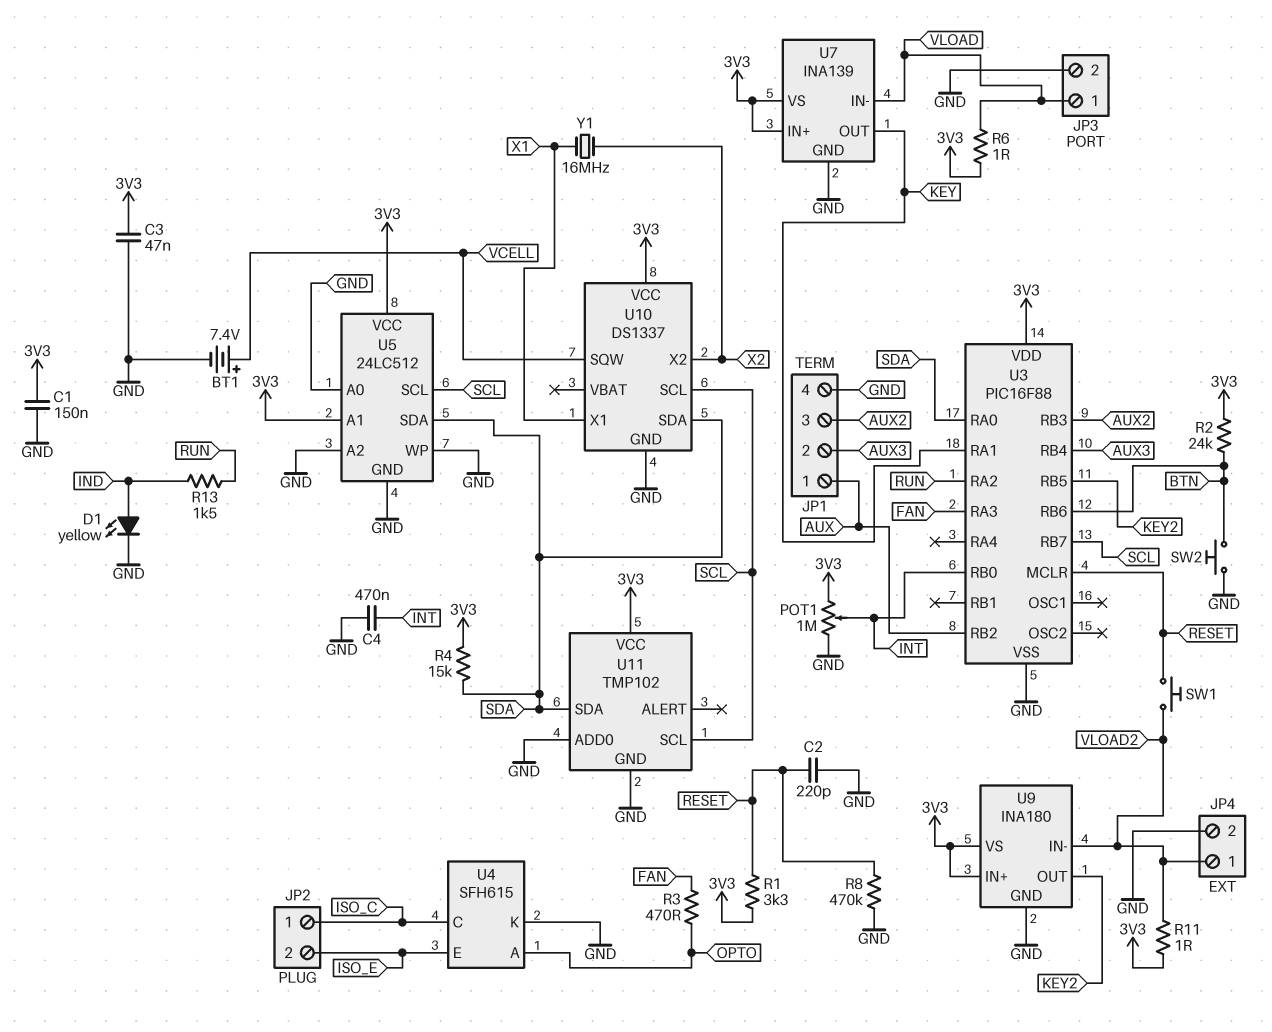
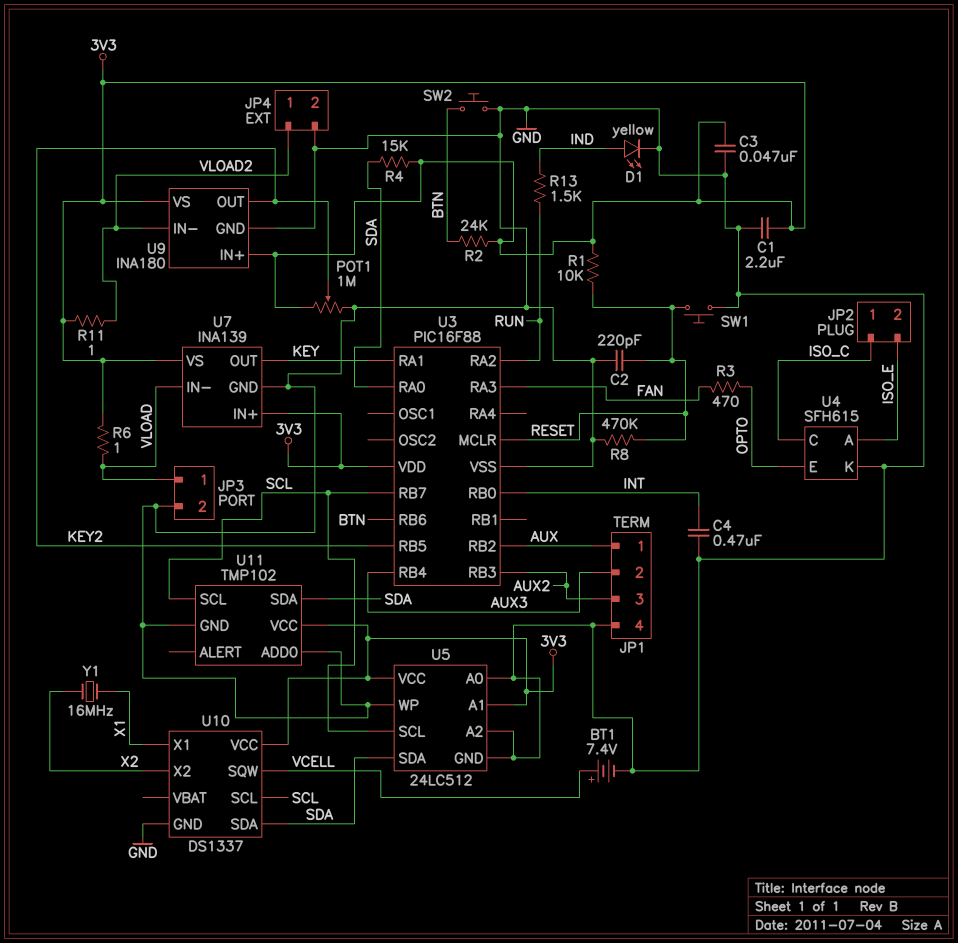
C1: 150nF (3V3, GND) -> 2.2uF (3V3, GND)
POT1: 1M (3V3, GND, wiper INT) -> 1M (3V3, GND, wiper KEY2)
R1: 3.3k (3V3, RESET) -> 10k (3V3, RESET)
SW1: button (RESET, VLOAD2) -> button (GND, RESET)
U4 pin A: OPTO -> ISO_E
U4 pin E: ISO_E -> OPTO

